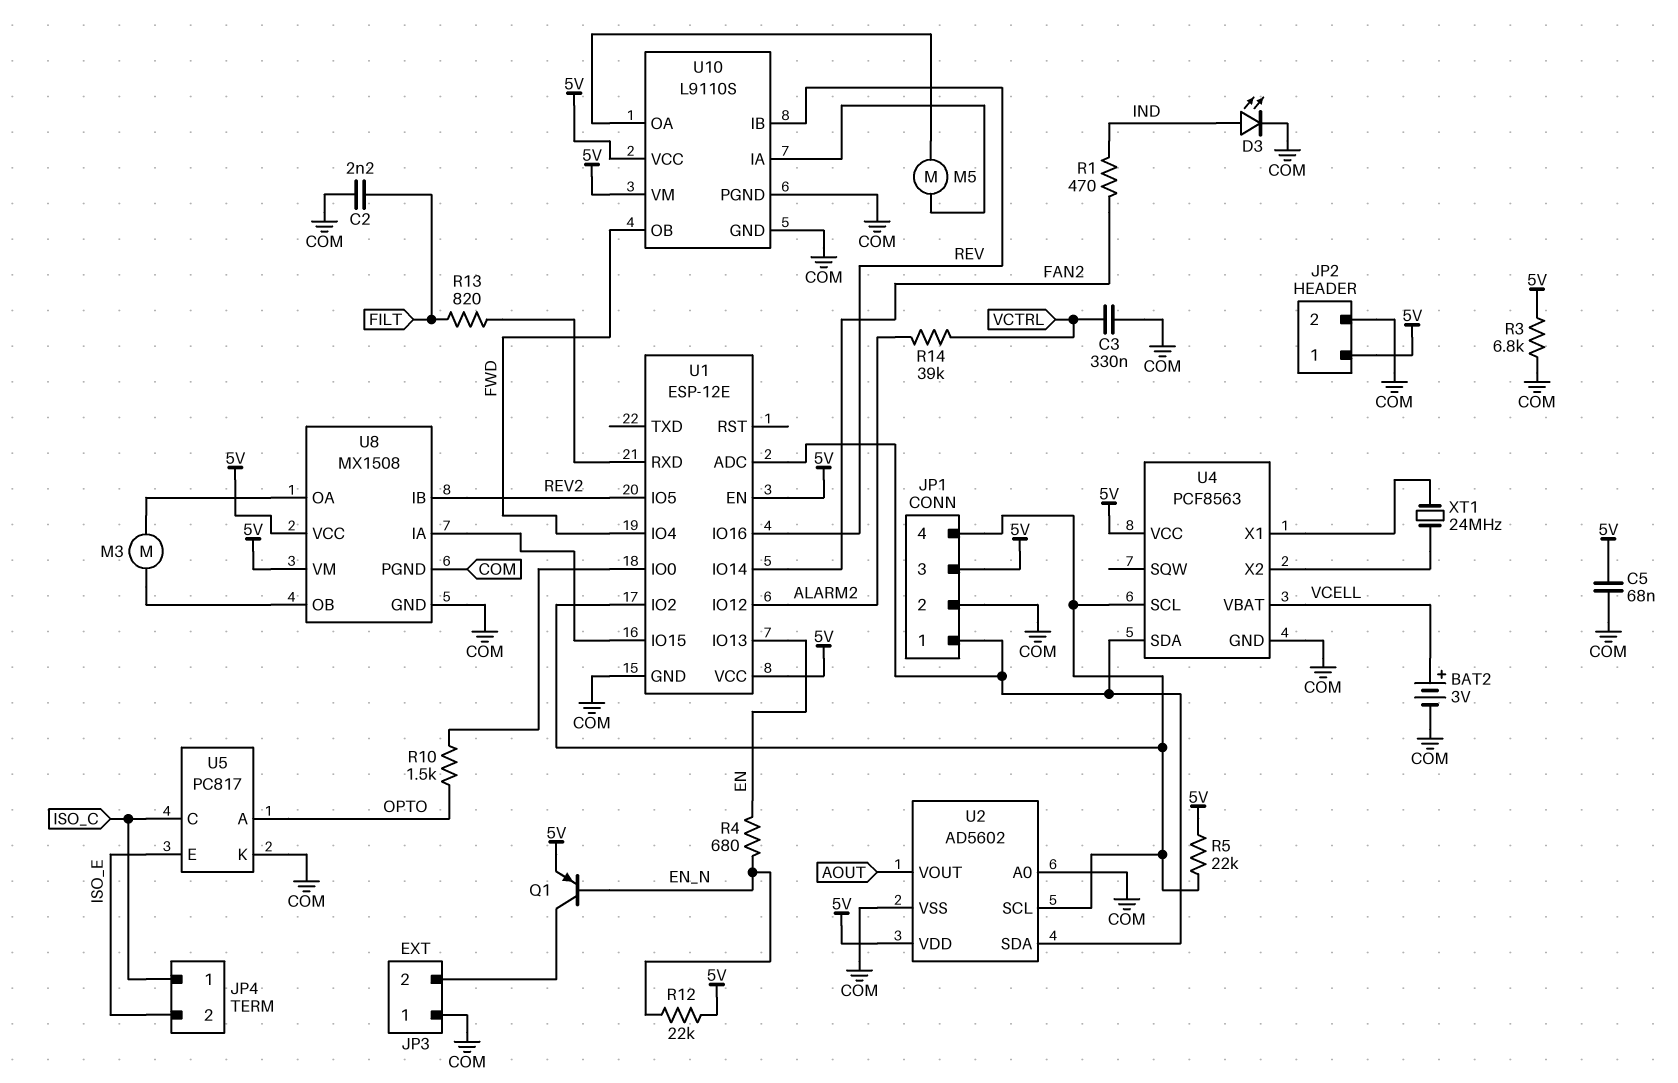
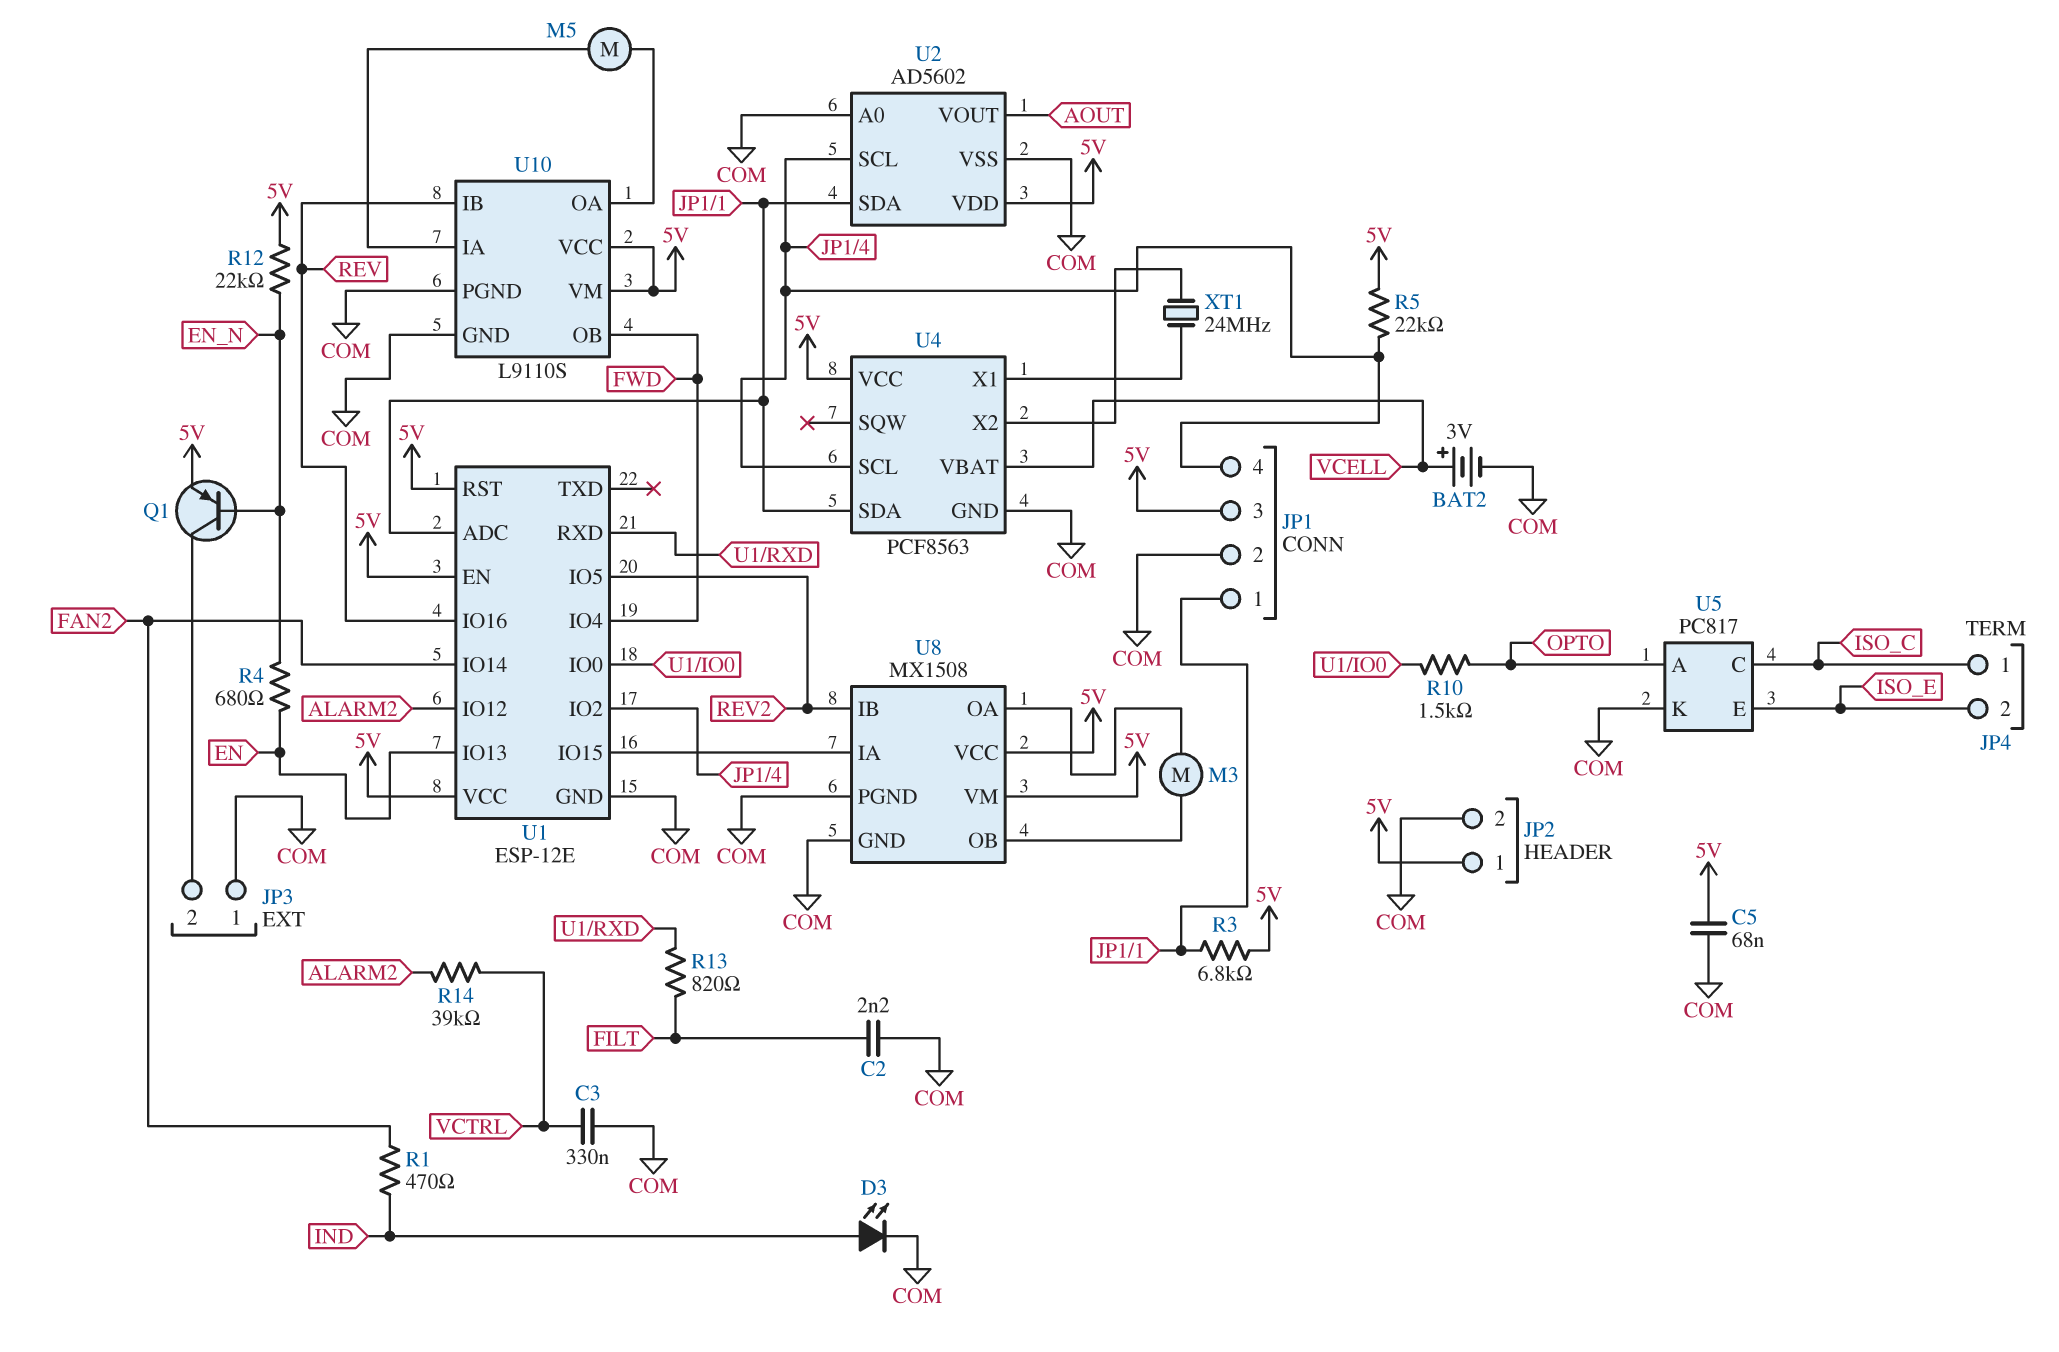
R3: 6.8k (5V, COM) -> 6.8k (5V, JP1/1)
U1 pin RST: none -> 5V

